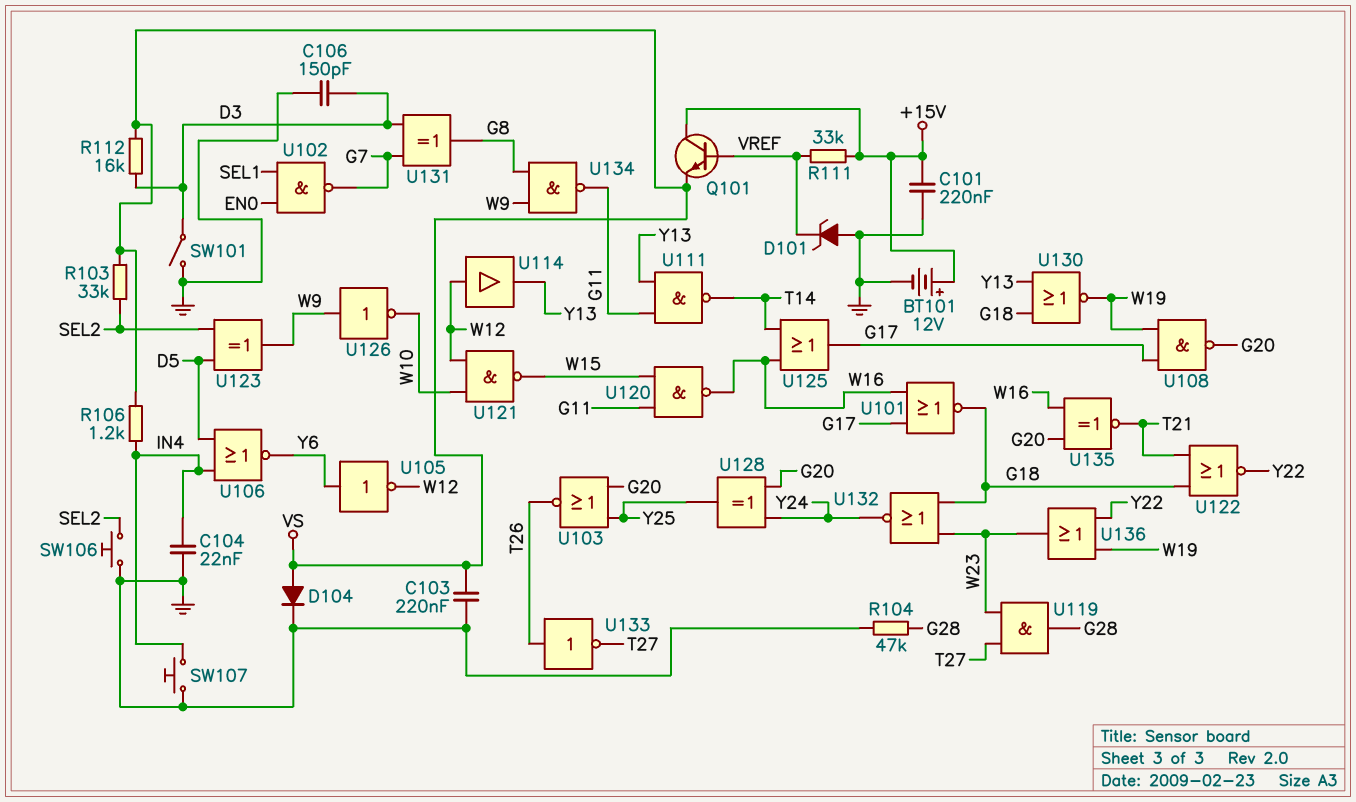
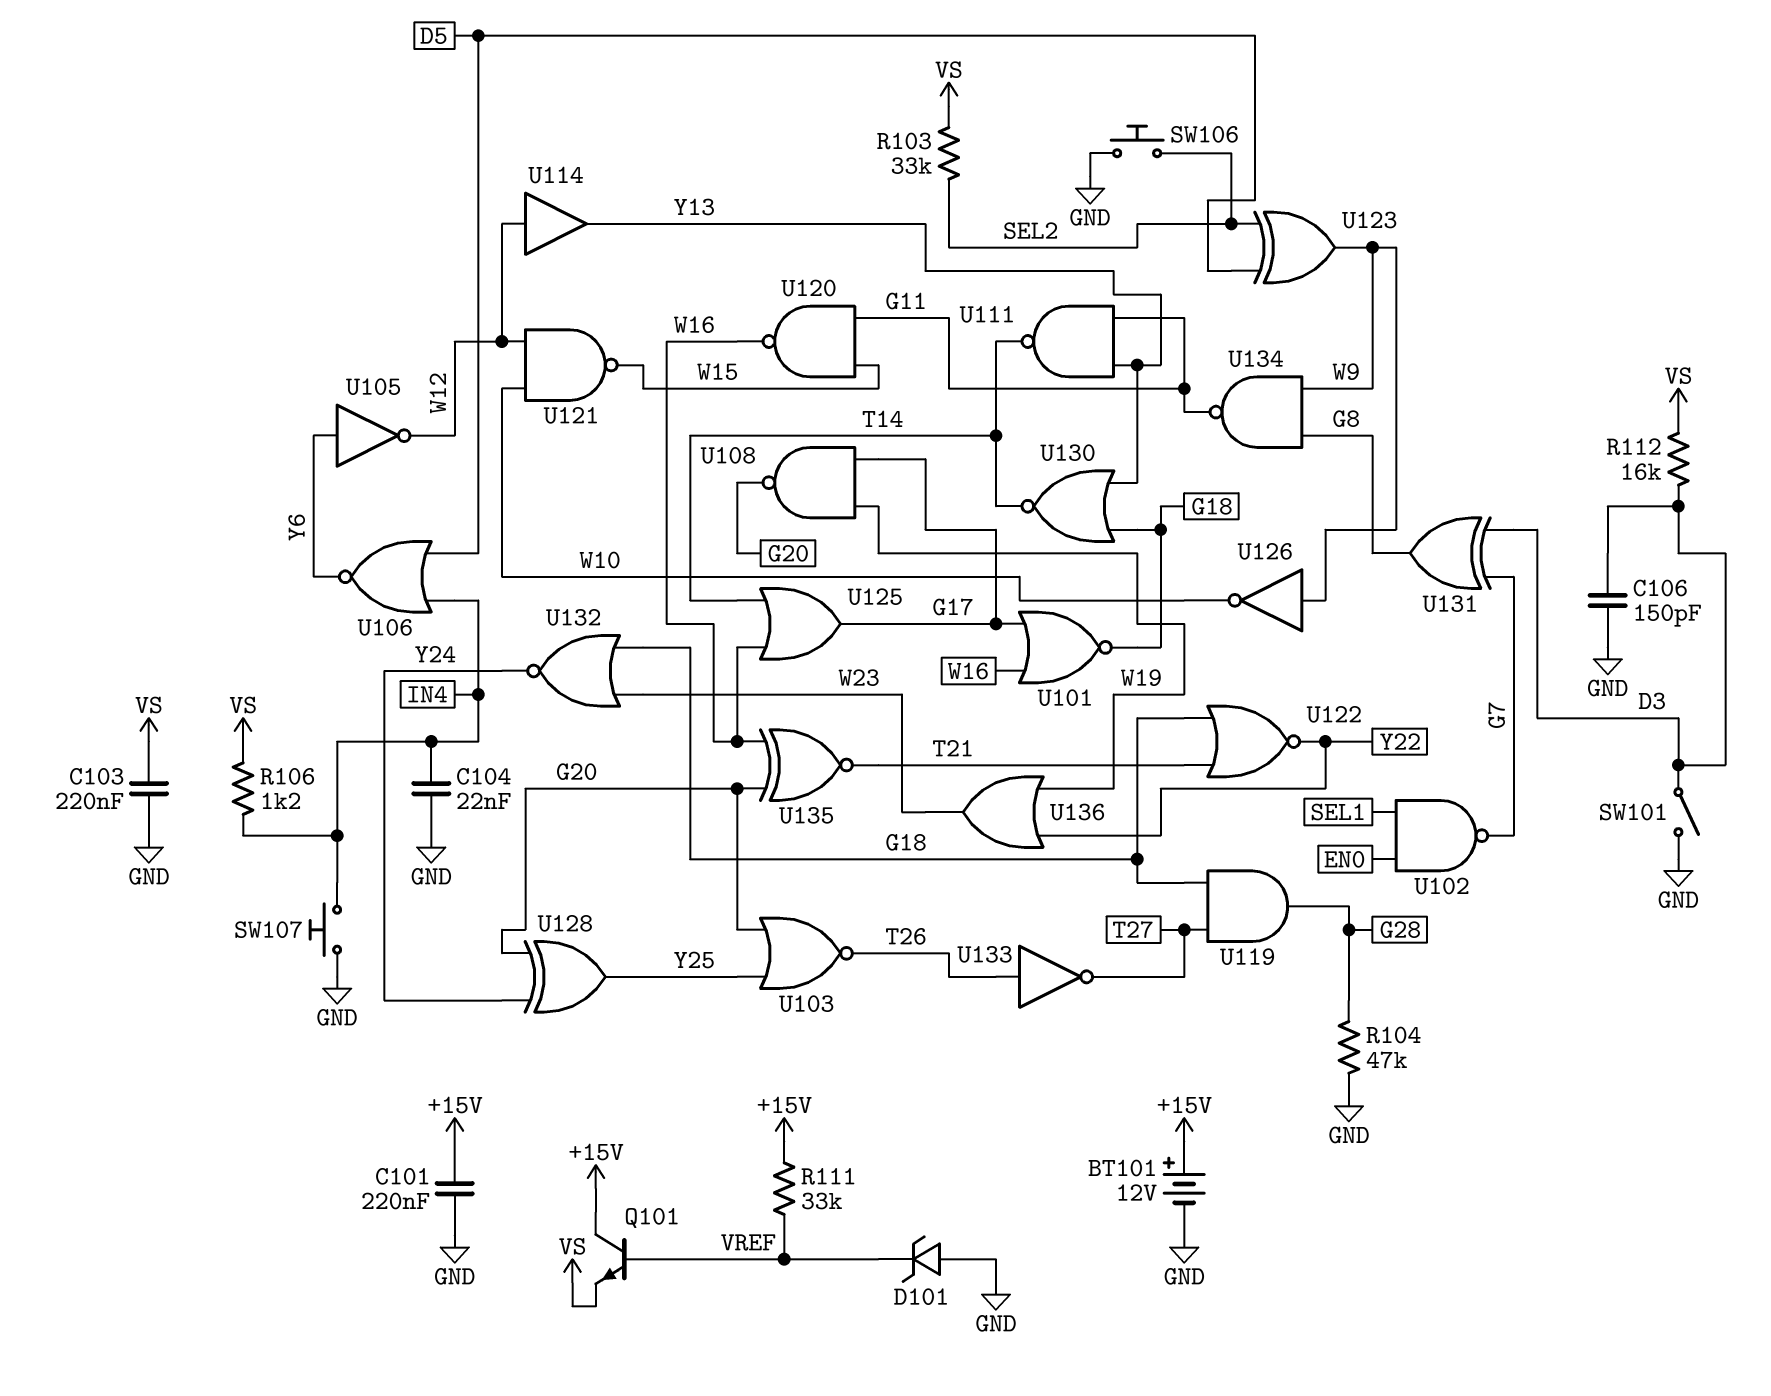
D104: diode (A VS, K GND) -> none
U119: AND (in T27, in W23, out G28) -> AND (in G18, in T27, out G28)
U130: NOR (in G18, in Y13, out W19) -> NOR (in G18, in Y13, out T14)

